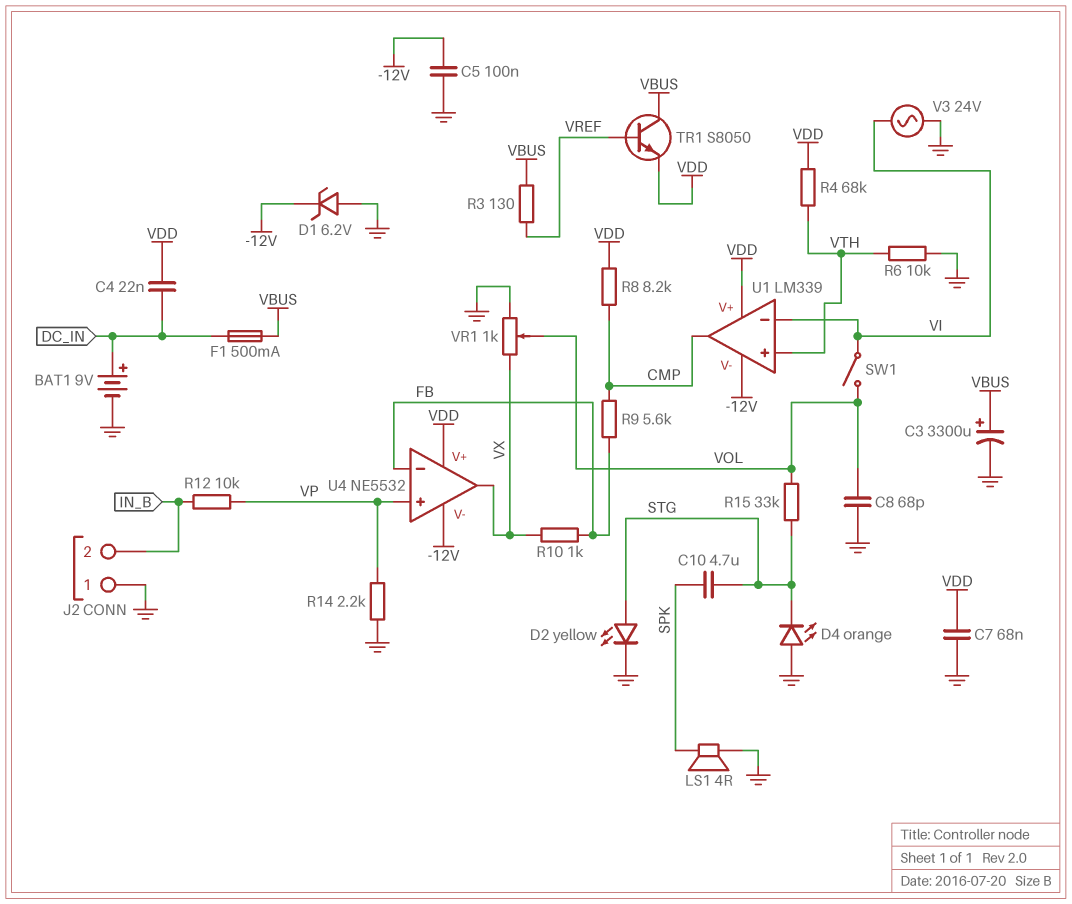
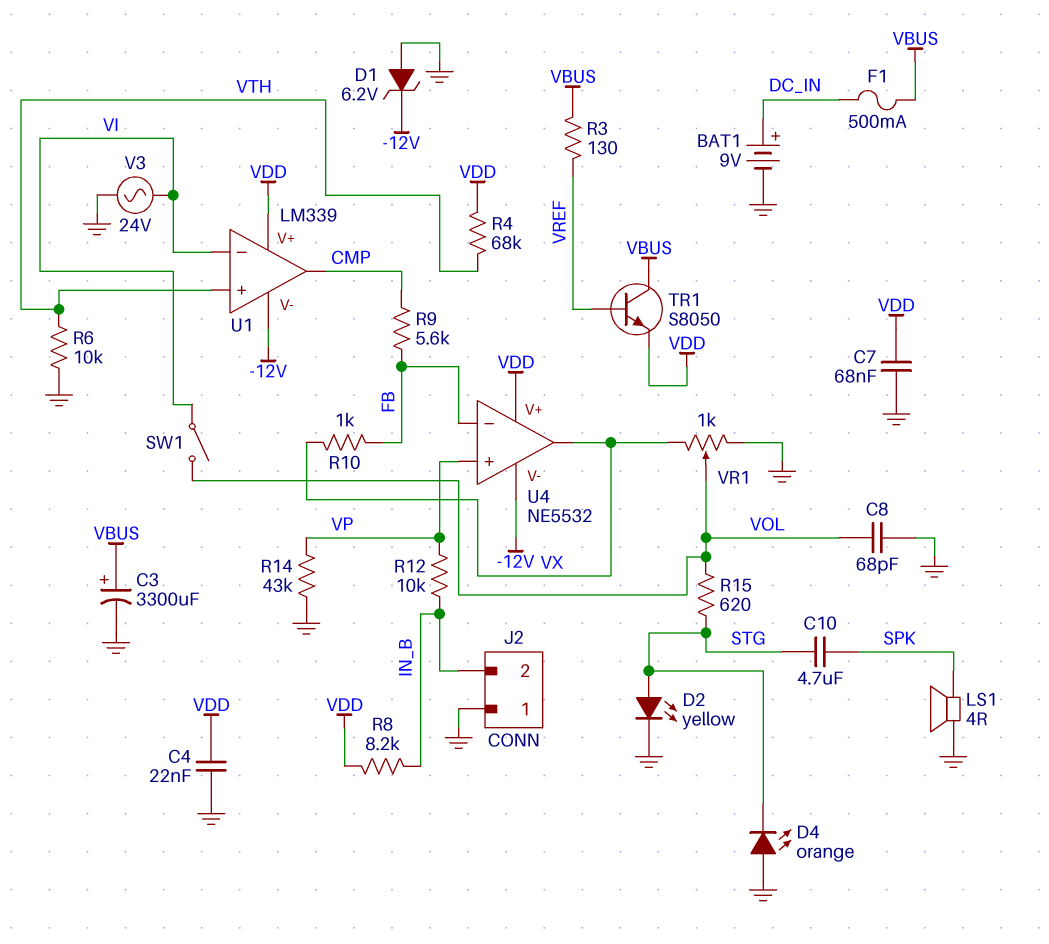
C4: 22nF (DC_IN, VDD) -> 22nF (GND, VDD)
C5: 100nF (-12V, GND) -> none
R8: 8.2k (CMP, VDD) -> 8.2k (IN_B, VDD)
R14: 2.2k (GND, VP) -> 43k (GND, VP)
R15: 33k (STG, VOL) -> 620 (STG, VOL)

